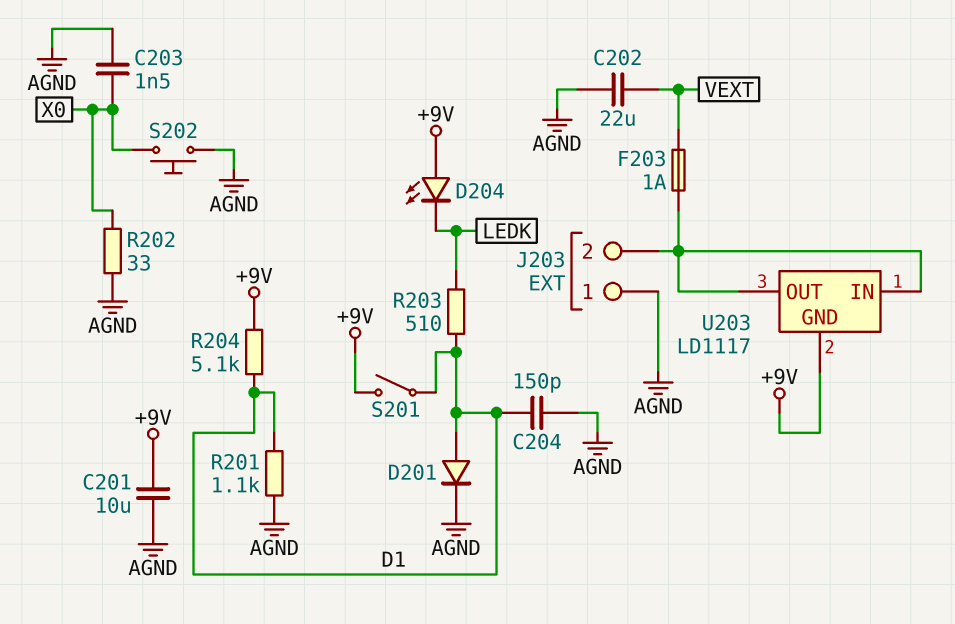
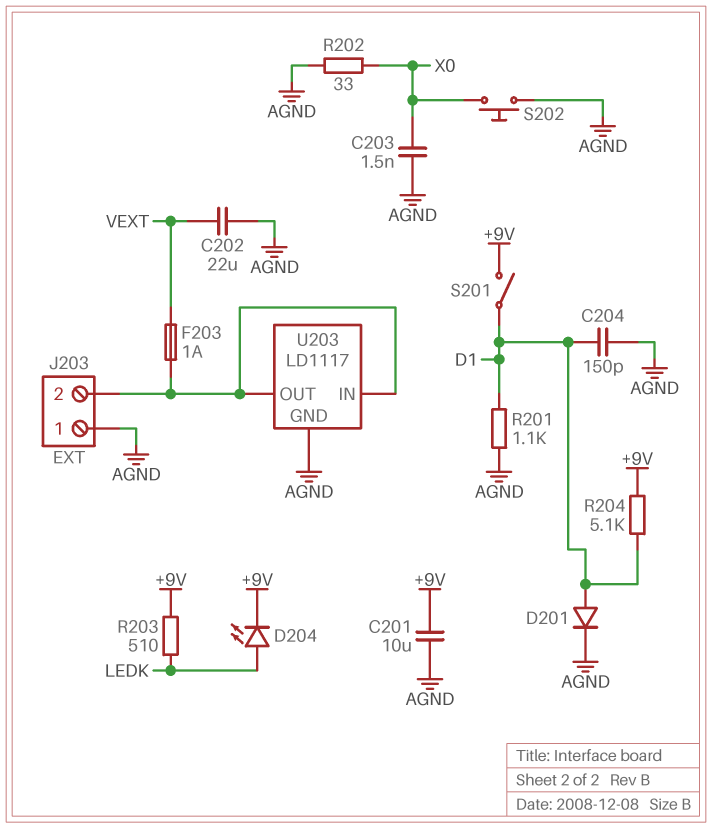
D204: LED (A +9V, K LEDK) -> LED (A LEDK, K +9V)
R203: 510 (D1, LEDK) -> 510 (+9V, LEDK)
U203 pin GND: +9V -> AGND

